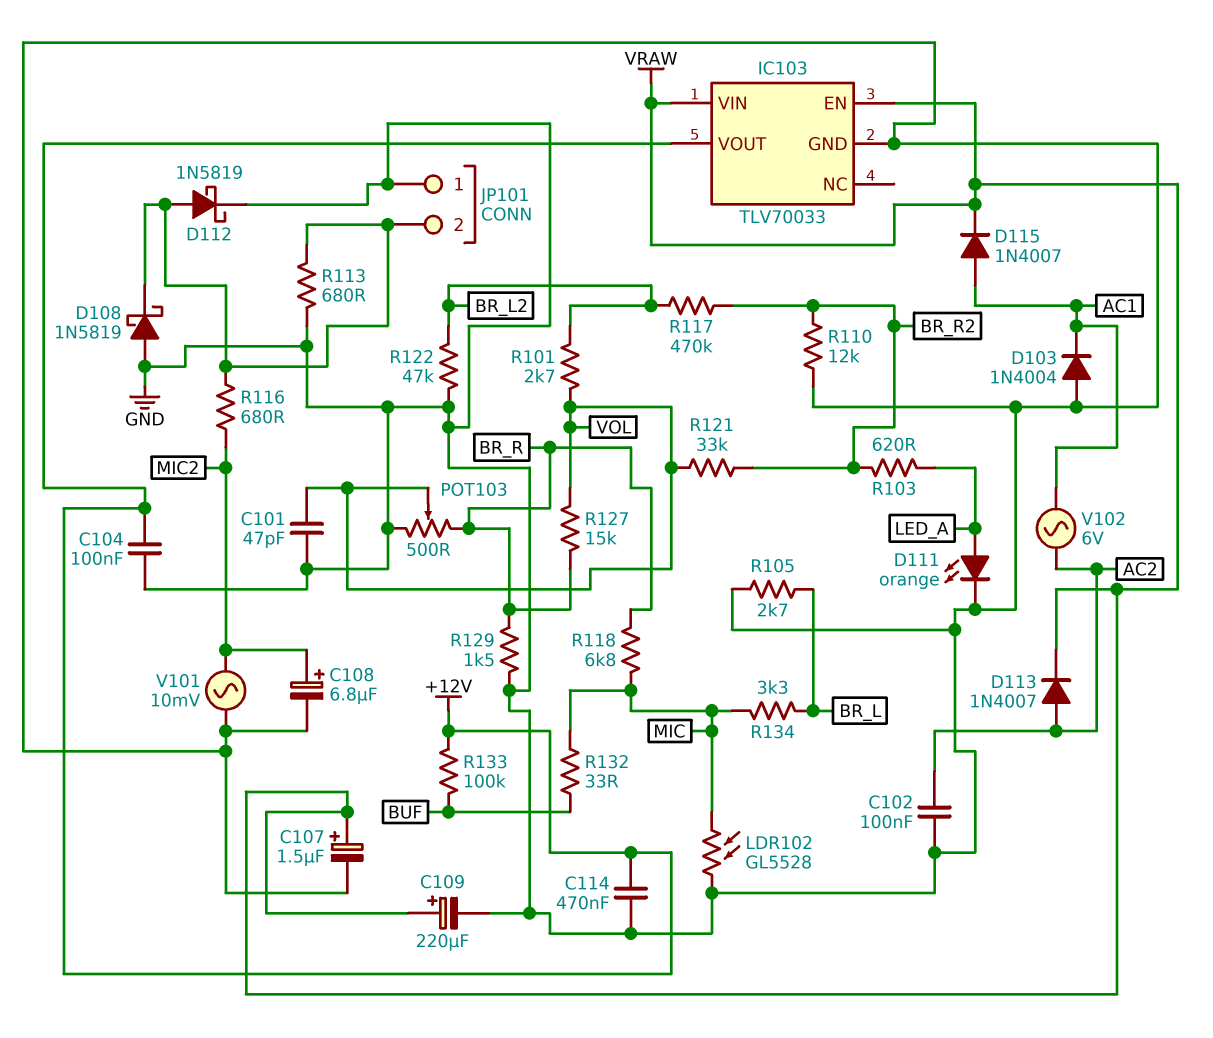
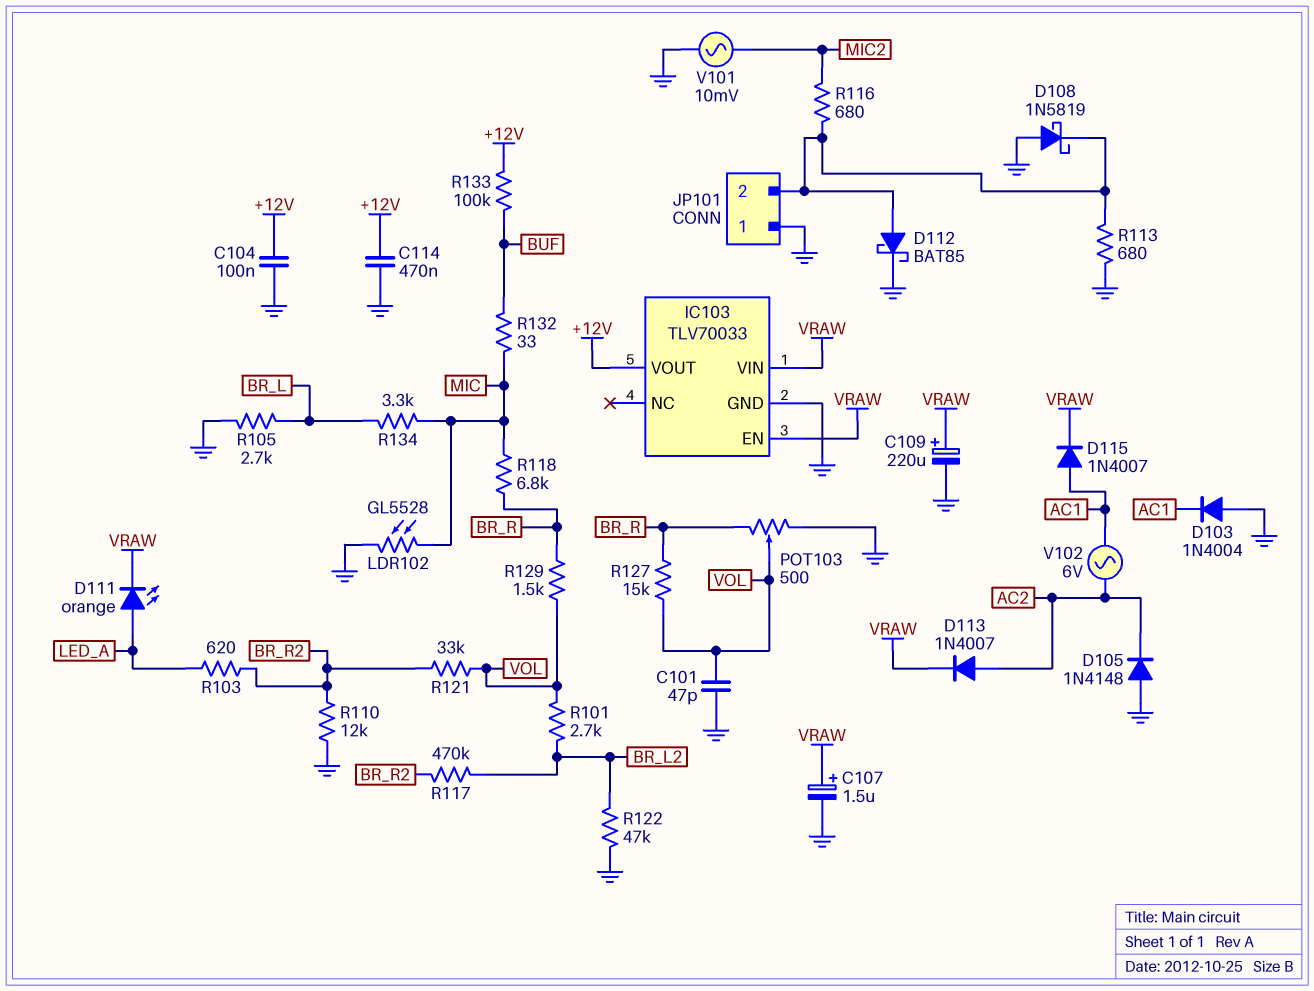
C102: 100nF (AC2, GND) -> none
C108: 6.8uF (plus MIC2, minus GND) -> none
D105: none -> diode 1N4148 (A GND, K AC2)
D111: LED orange (A LED_A, K GND) -> LED orange (A LED_A, K VRAW)
D112: schottky 1N5819 (A JP101/2, K GND) -> schottky BAT85 (A JP101/2, K GND)
R129: 1.5k (BR_R, GND) -> 1.5k (BR_R, VOL)

